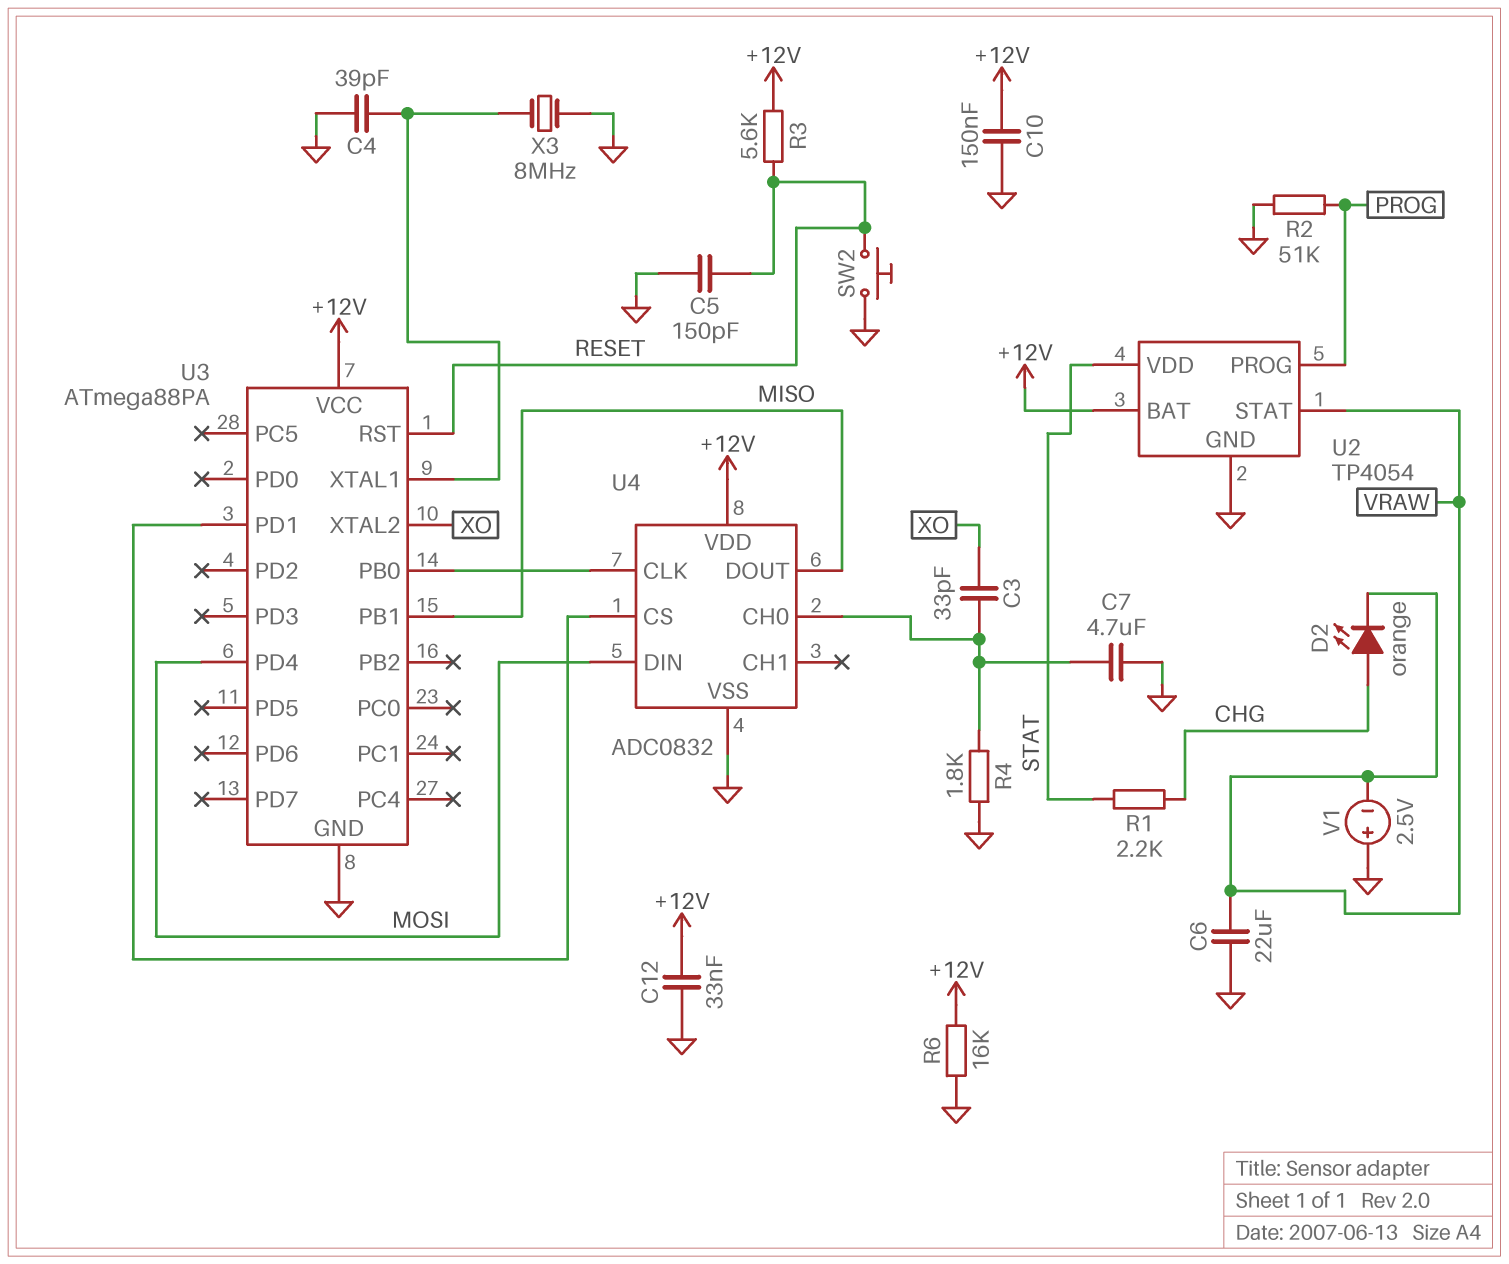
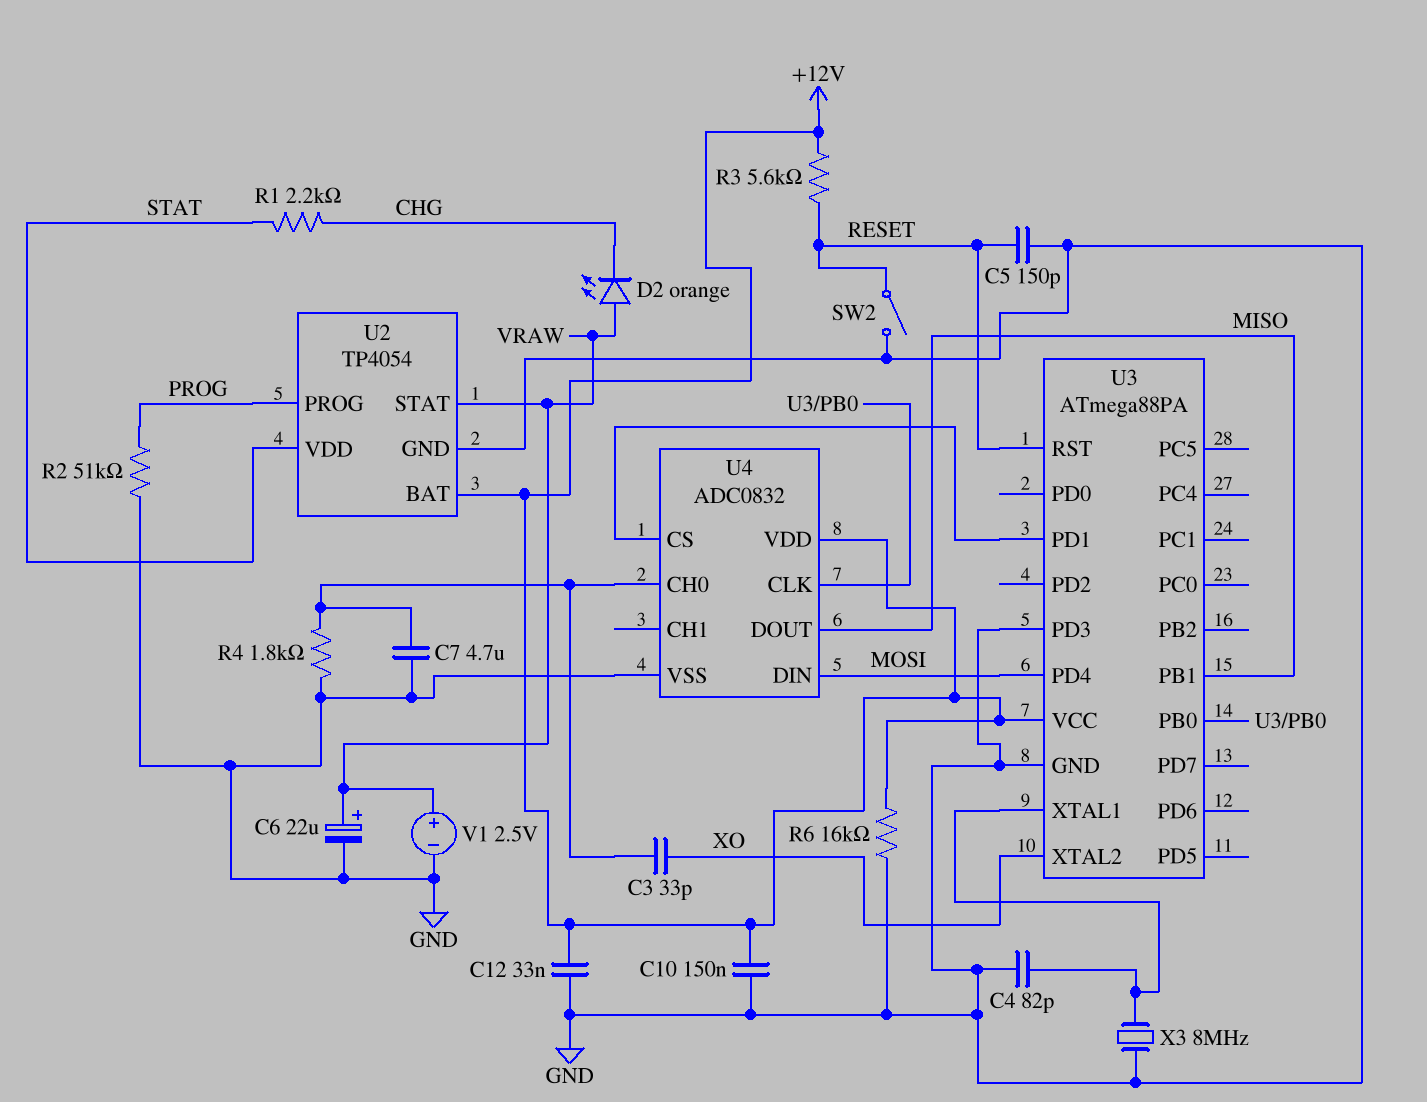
C4: 39pF (GND, U3/XTAL1) -> 82pF (GND, U3/XTAL1)
C6: 22uF (GND, VRAW) -> 22uF (plus VRAW, minus GND)
D2: LED orange (A CHG, K VRAW) -> LED orange (A VRAW, K CHG)
SW2: button (GND, RESET) -> switch (GND, RESET)
U3 pin PD3: none -> GND
V1: 2.5V (plus GND, minus VRAW) -> 2.5V (plus VRAW, minus GND)

